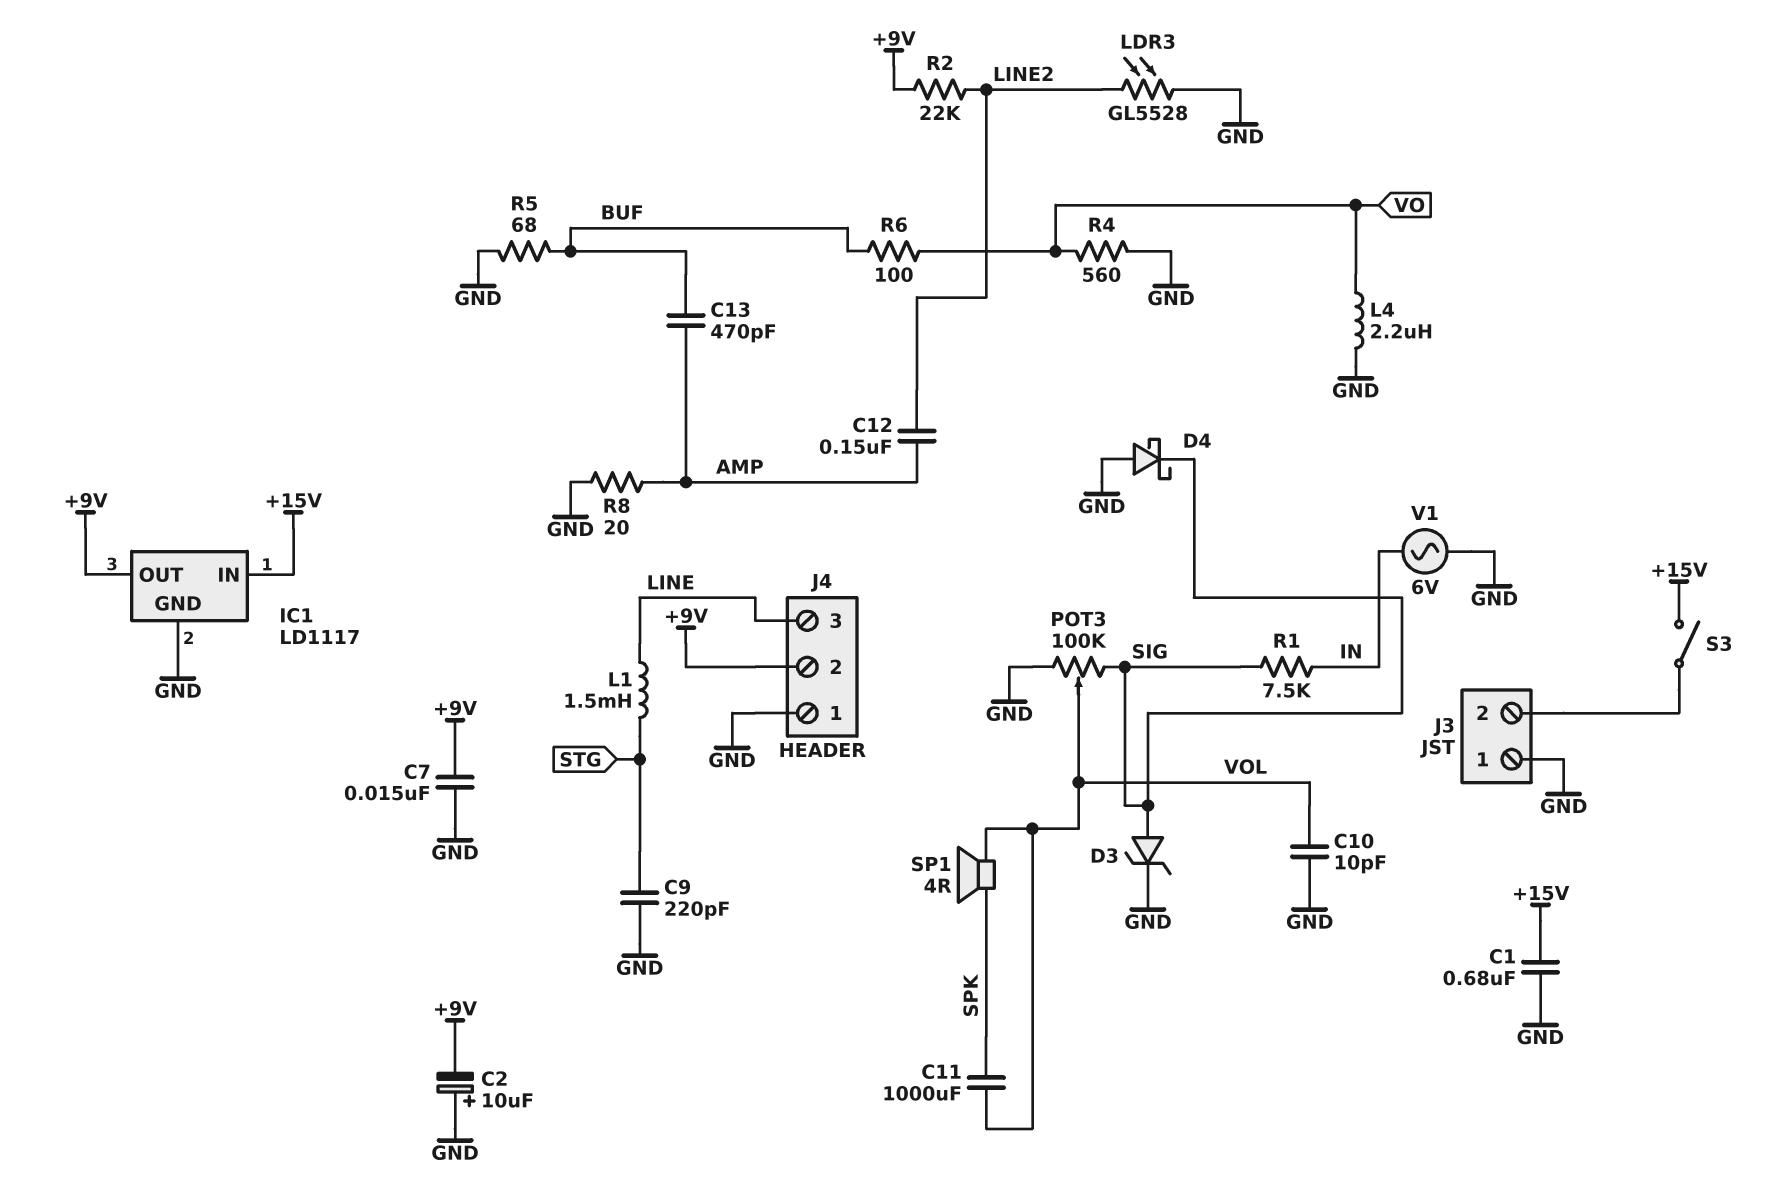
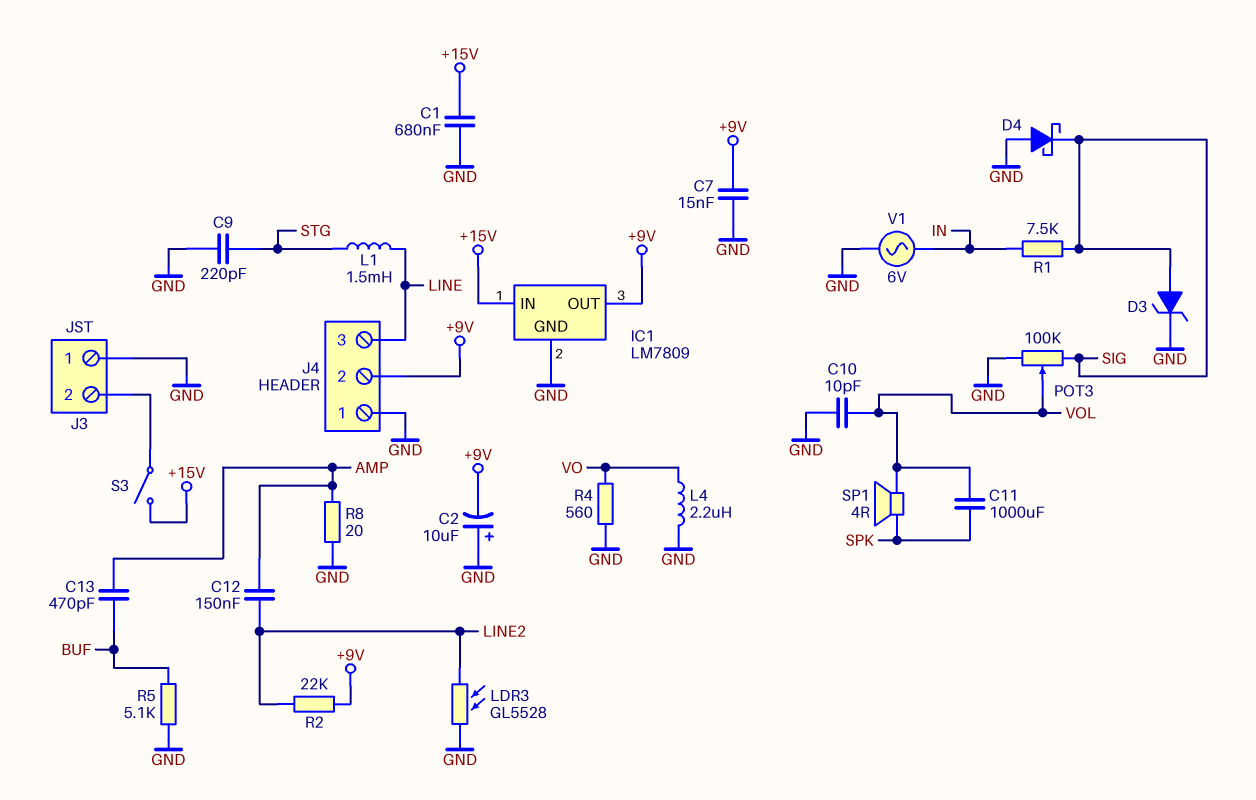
IC1: LD1117 -> LM7809
R5: 68 (BUF, GND) -> 5.1k (BUF, GND)
R6: 100 (BUF, VO) -> none

